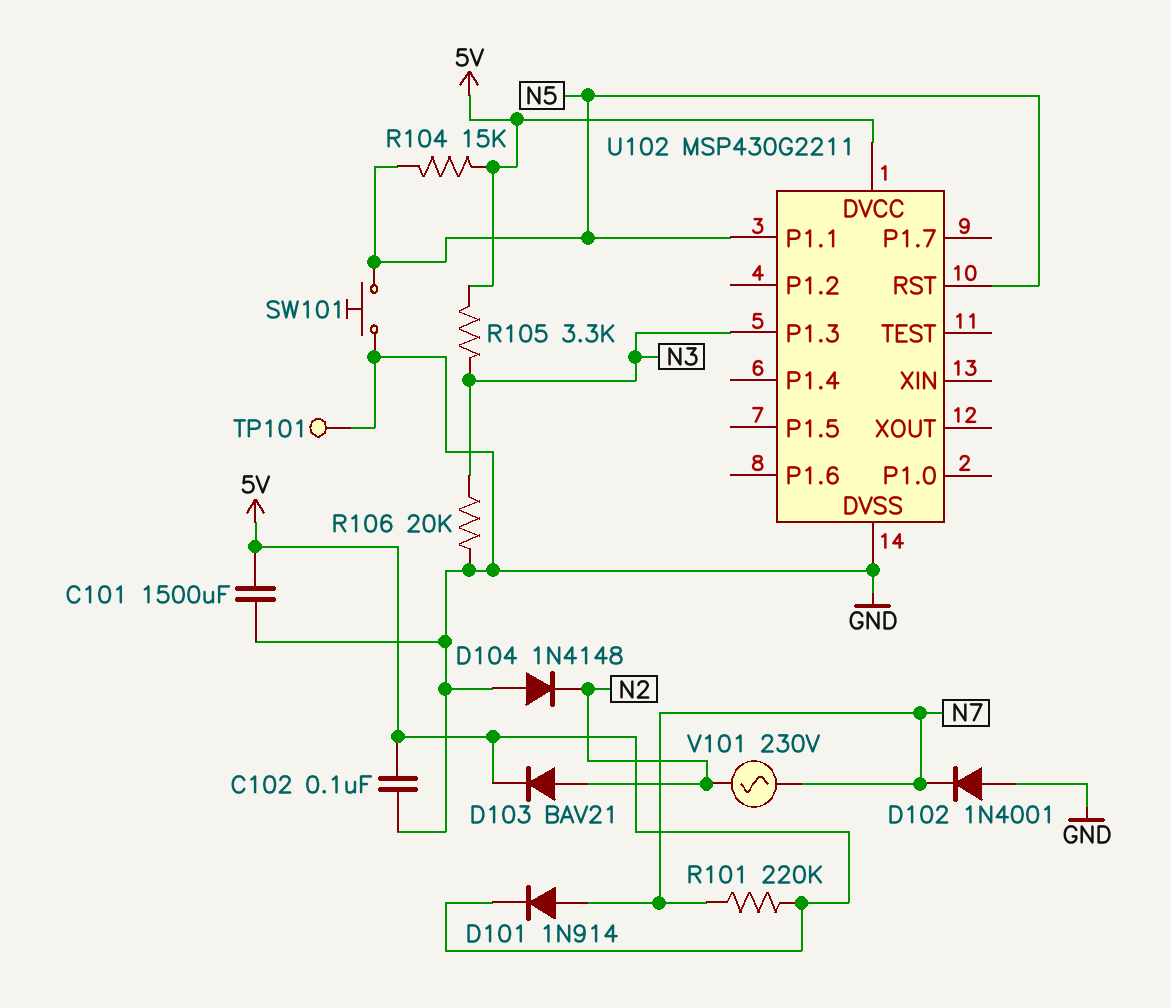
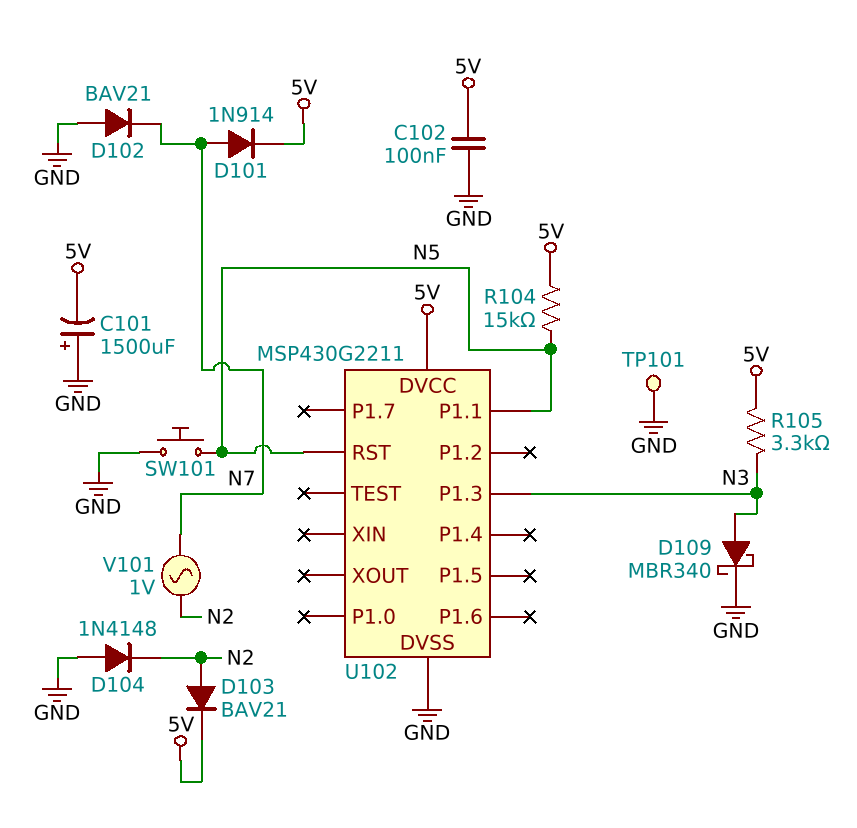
C101: 1500uF (5V, GND) -> 1500uF (plus GND, minus 5V)
D102: diode 1N4001 (A GND, K N7) -> diode BAV21 (A GND, K N7)
D109: none -> schottky MBR340 (A N3, K GND)
R101: 220k (5V, N7) -> none
R106: 20k (GND, N3) -> none
V101: AC 230V (N2, N7) -> AC 1V (N2, N7)

